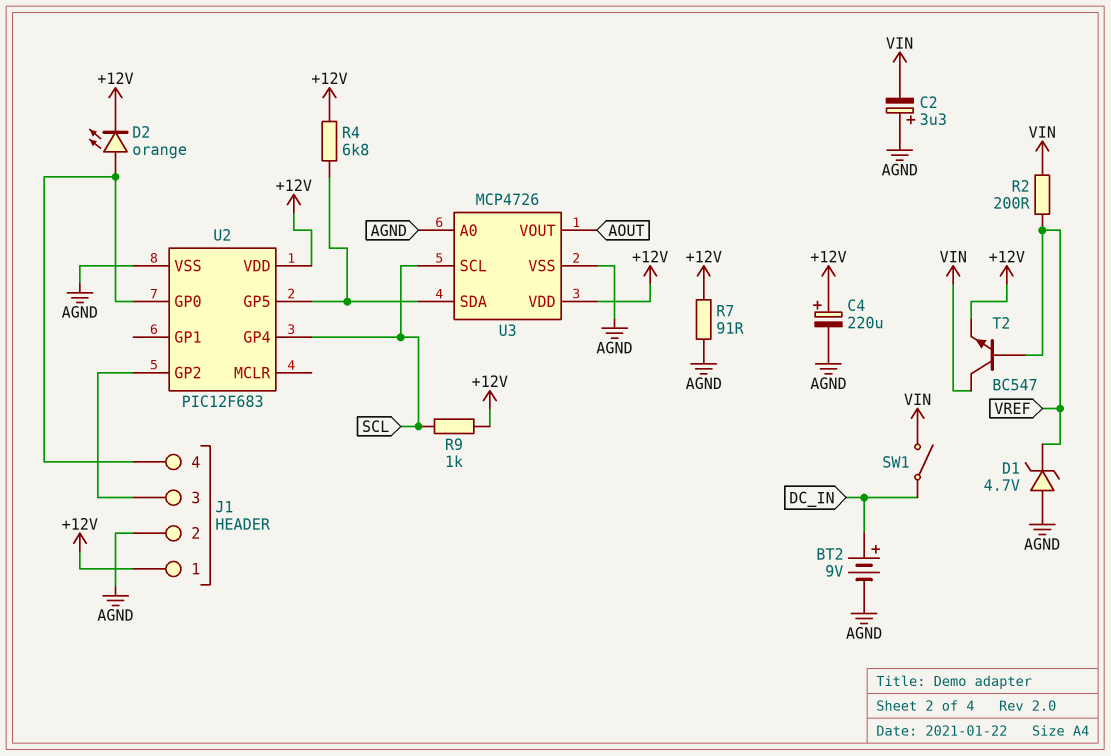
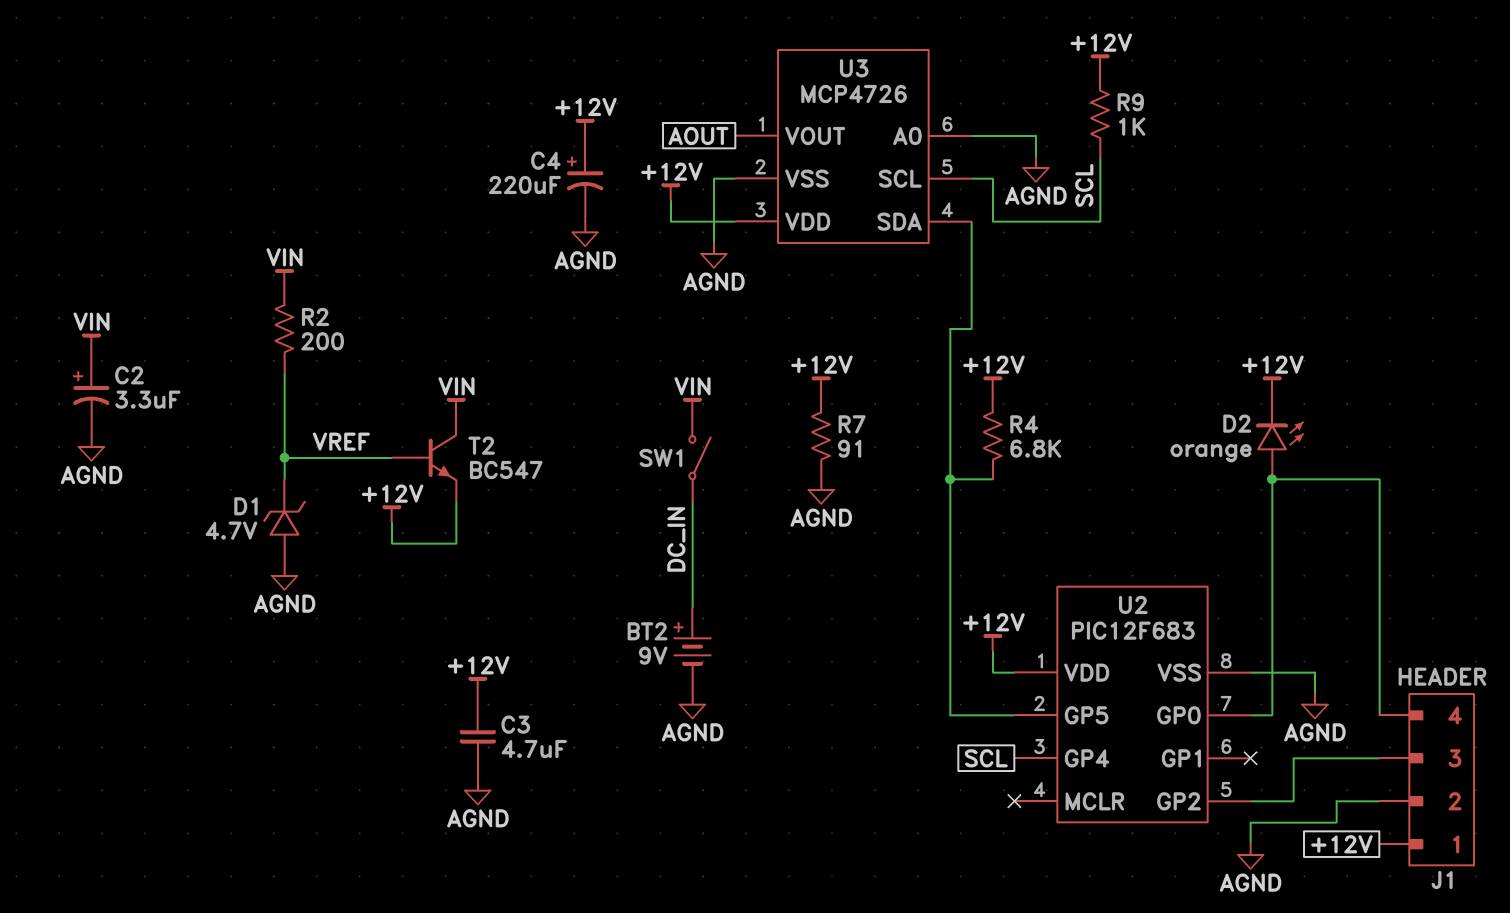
C2: 3.3uF (plus AGND, minus VIN) -> 3.3uF (plus VIN, minus AGND)
C3: none -> 4.7uF (+12V, AGND)

